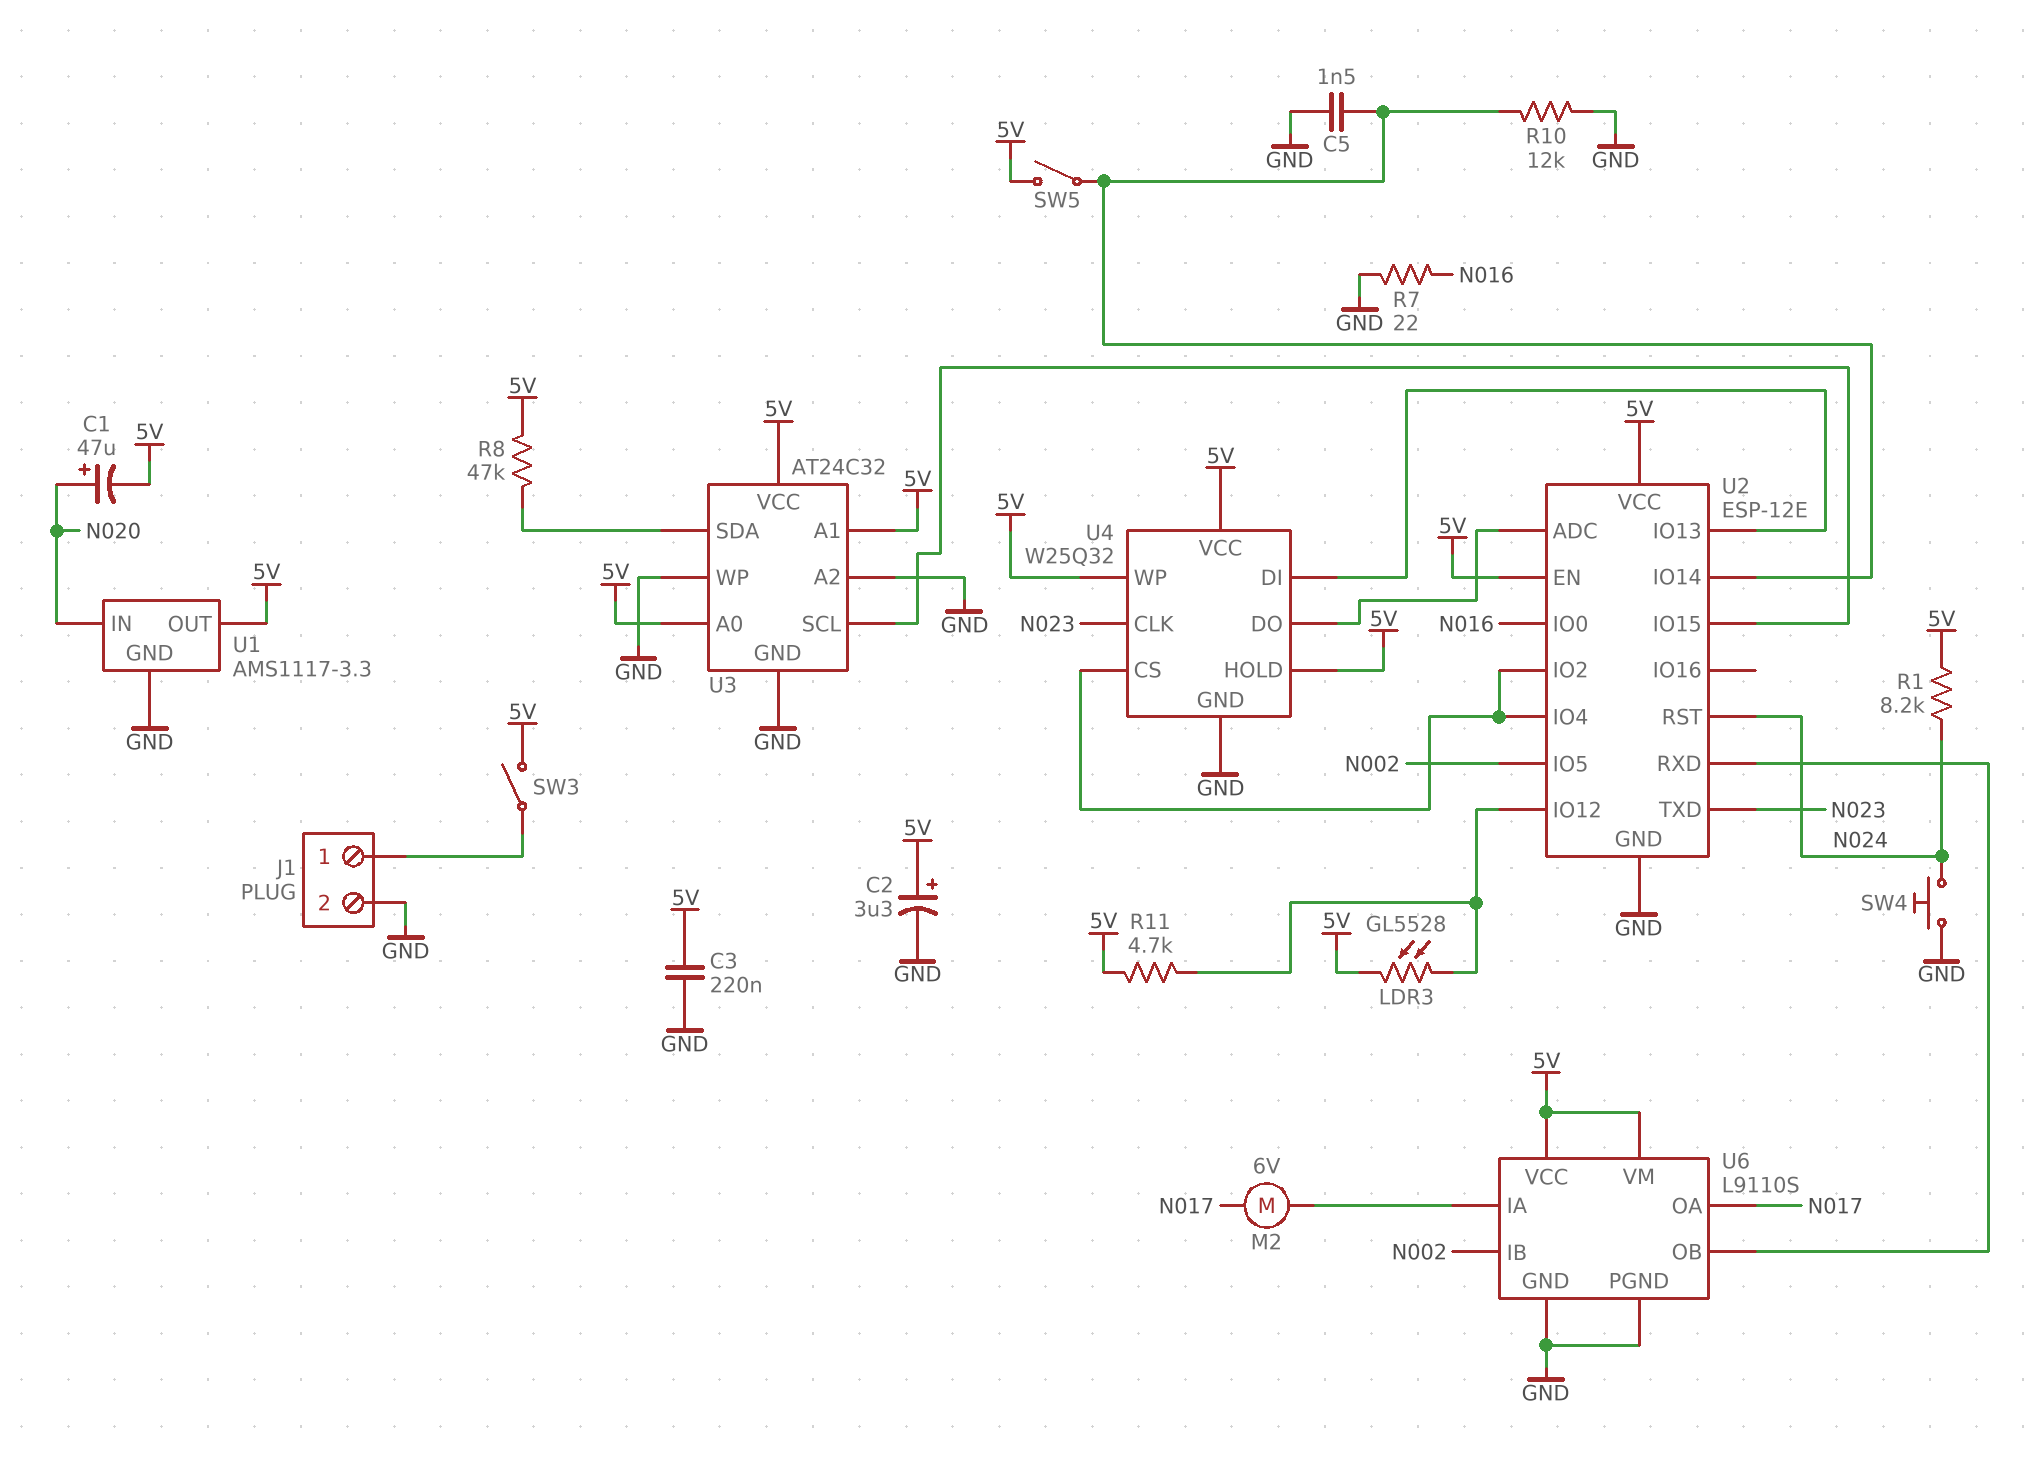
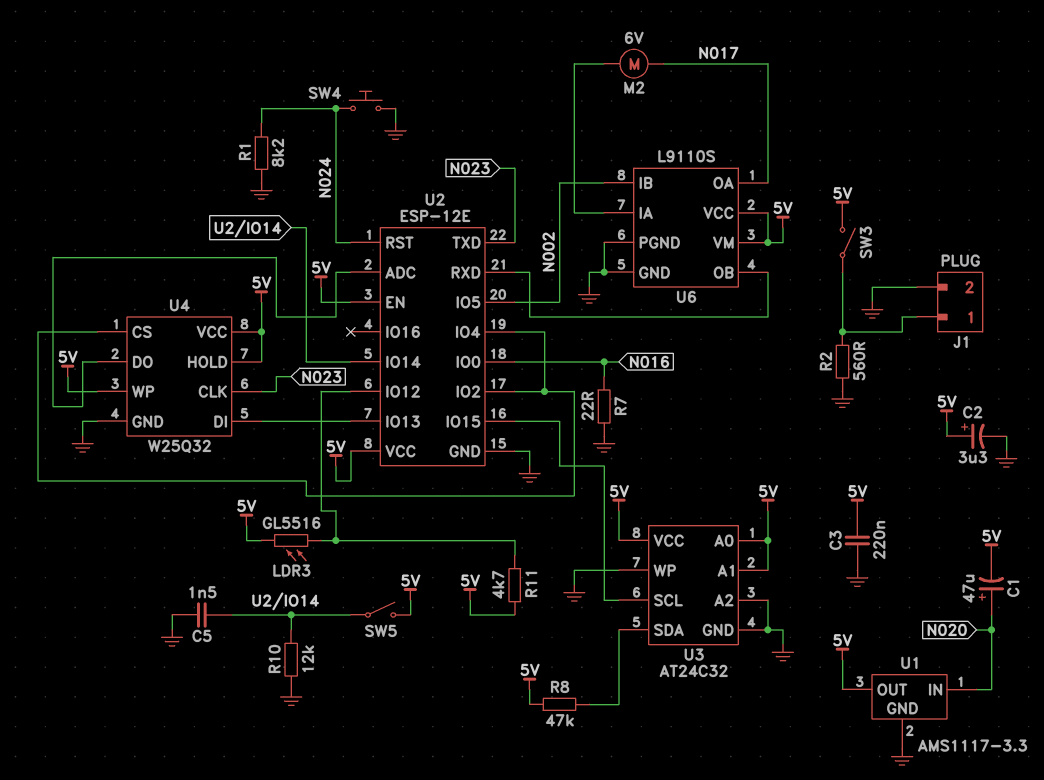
LDR3: GL5528 (5V, U2/IO12) -> GL5516 (5V, U2/IO12)
R1: 8.2k (5V, N024) -> 8.2k (GND, N024)
R2: none -> 560 (GND, J1/1)

